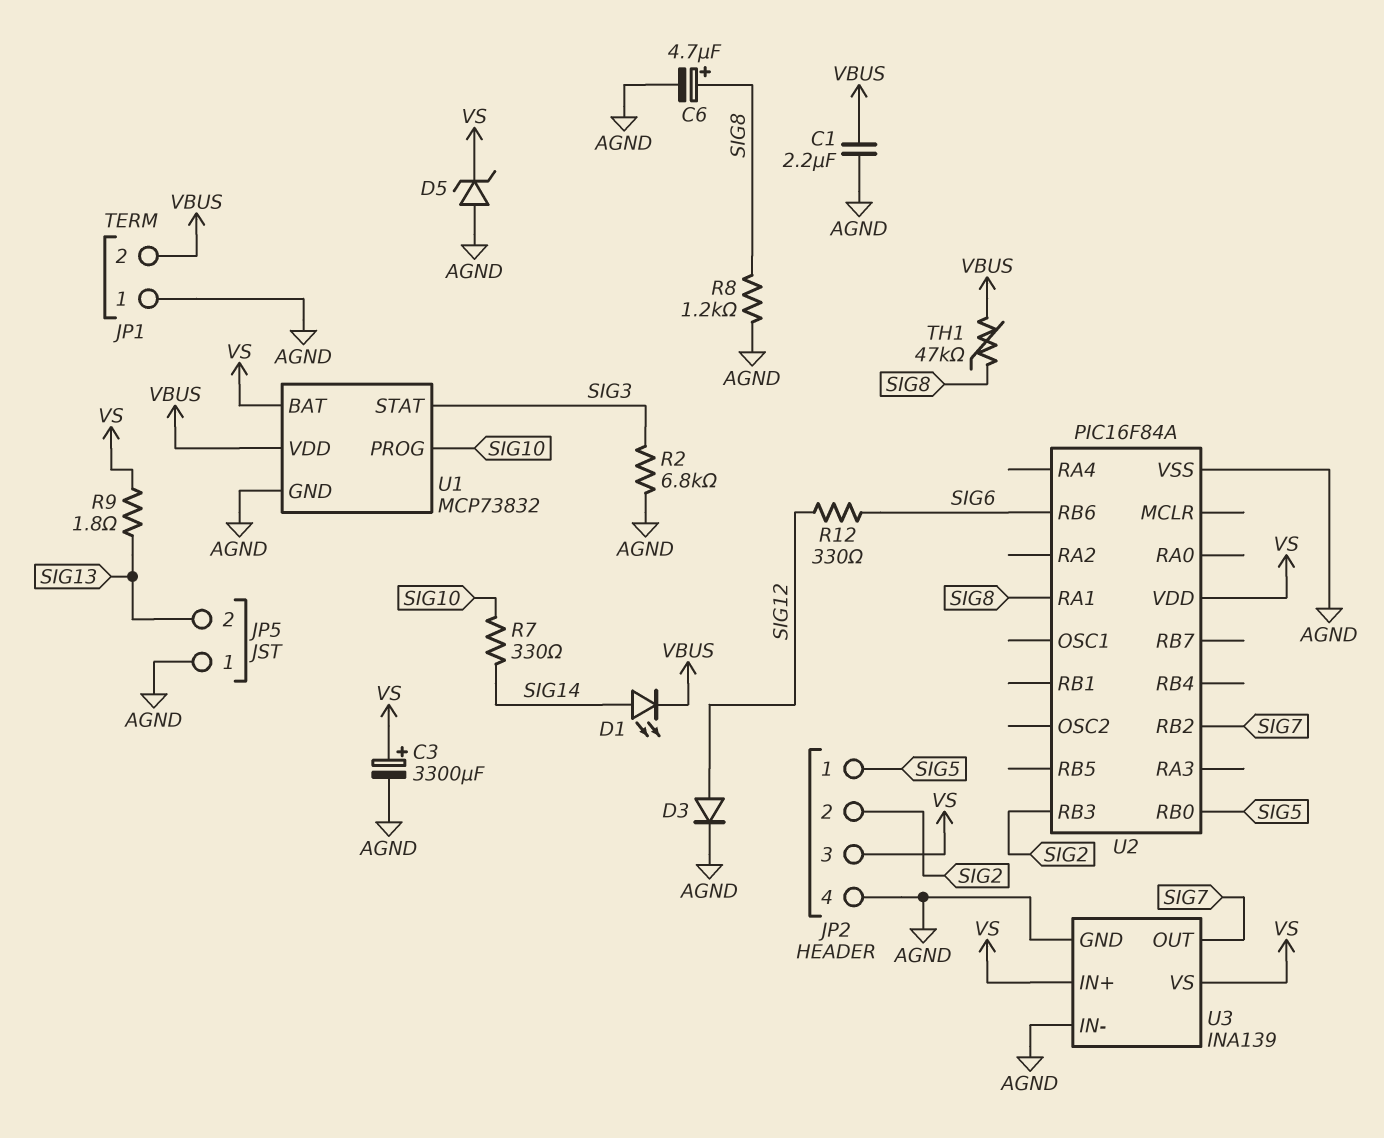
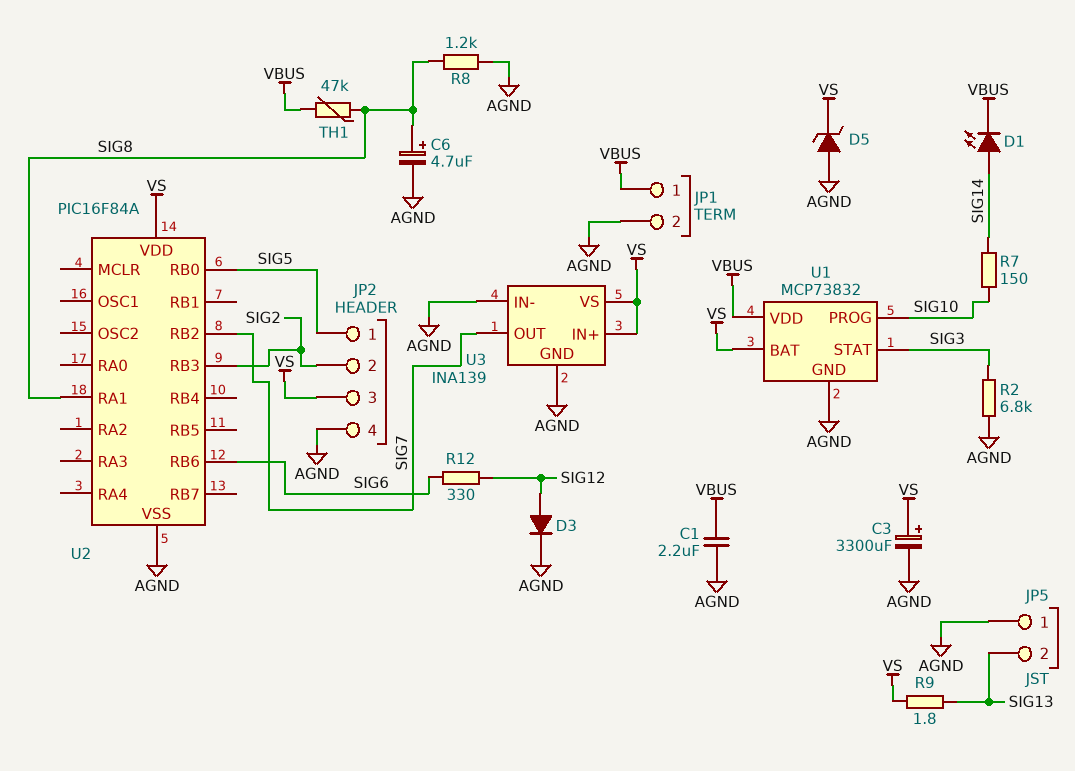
JP1 pin 1: AGND -> VBUS
JP1 pin 2: VBUS -> AGND
R7: 330 (SIG10, SIG14) -> 150 (SIG10, SIG14)

